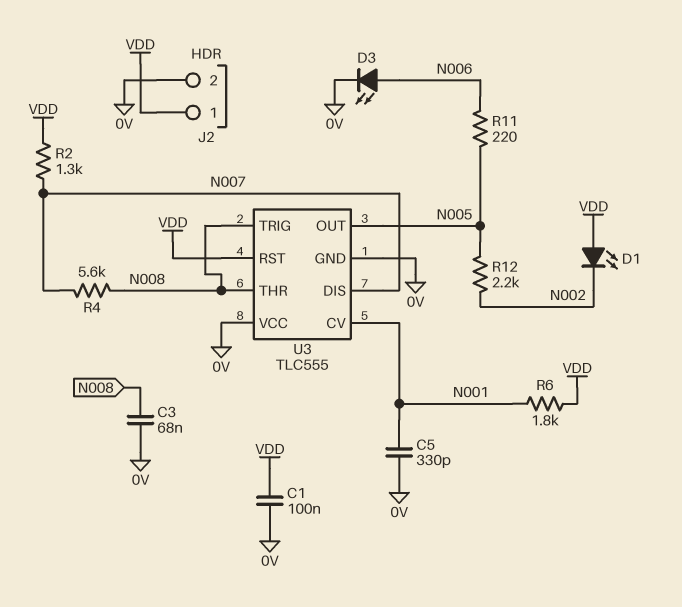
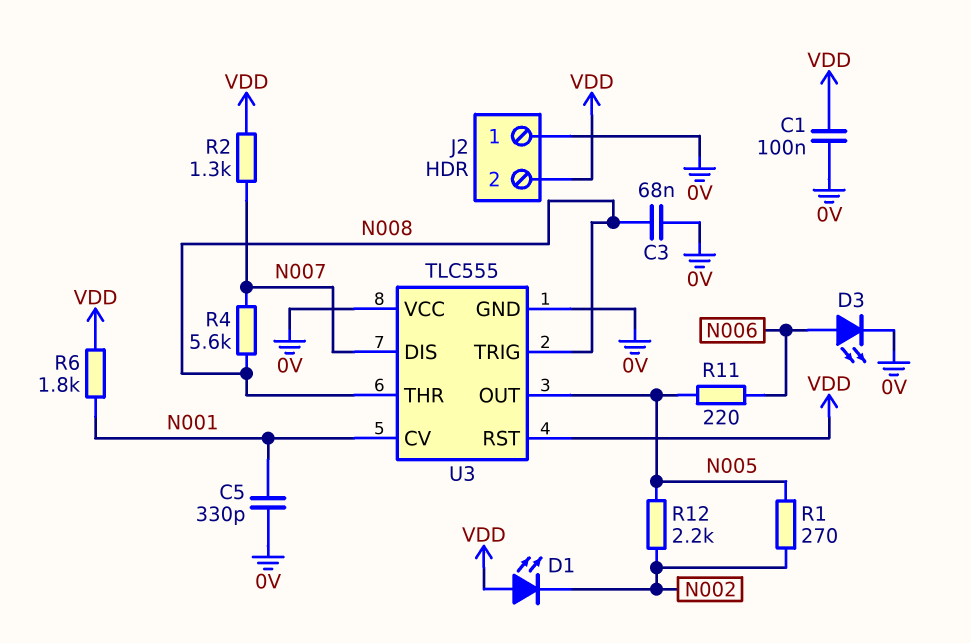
J2 pin 1: VDD -> 0V
J2 pin 2: 0V -> VDD
R1: none -> 270 (N002, N005)

